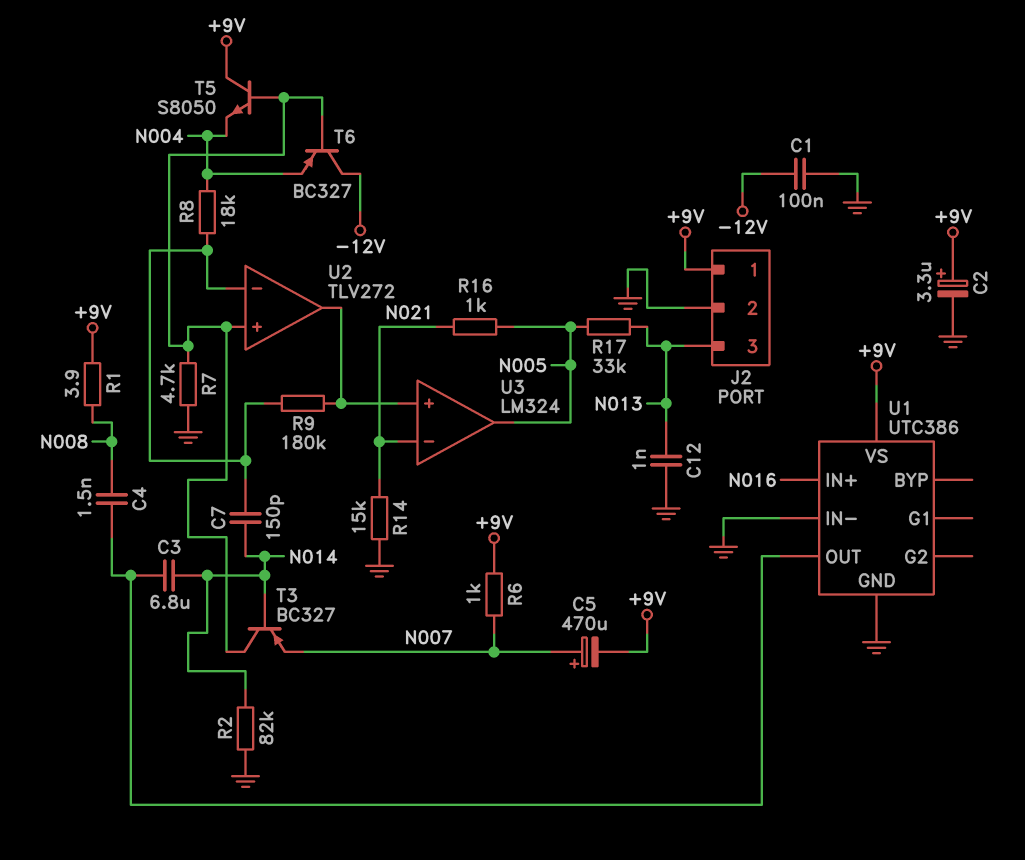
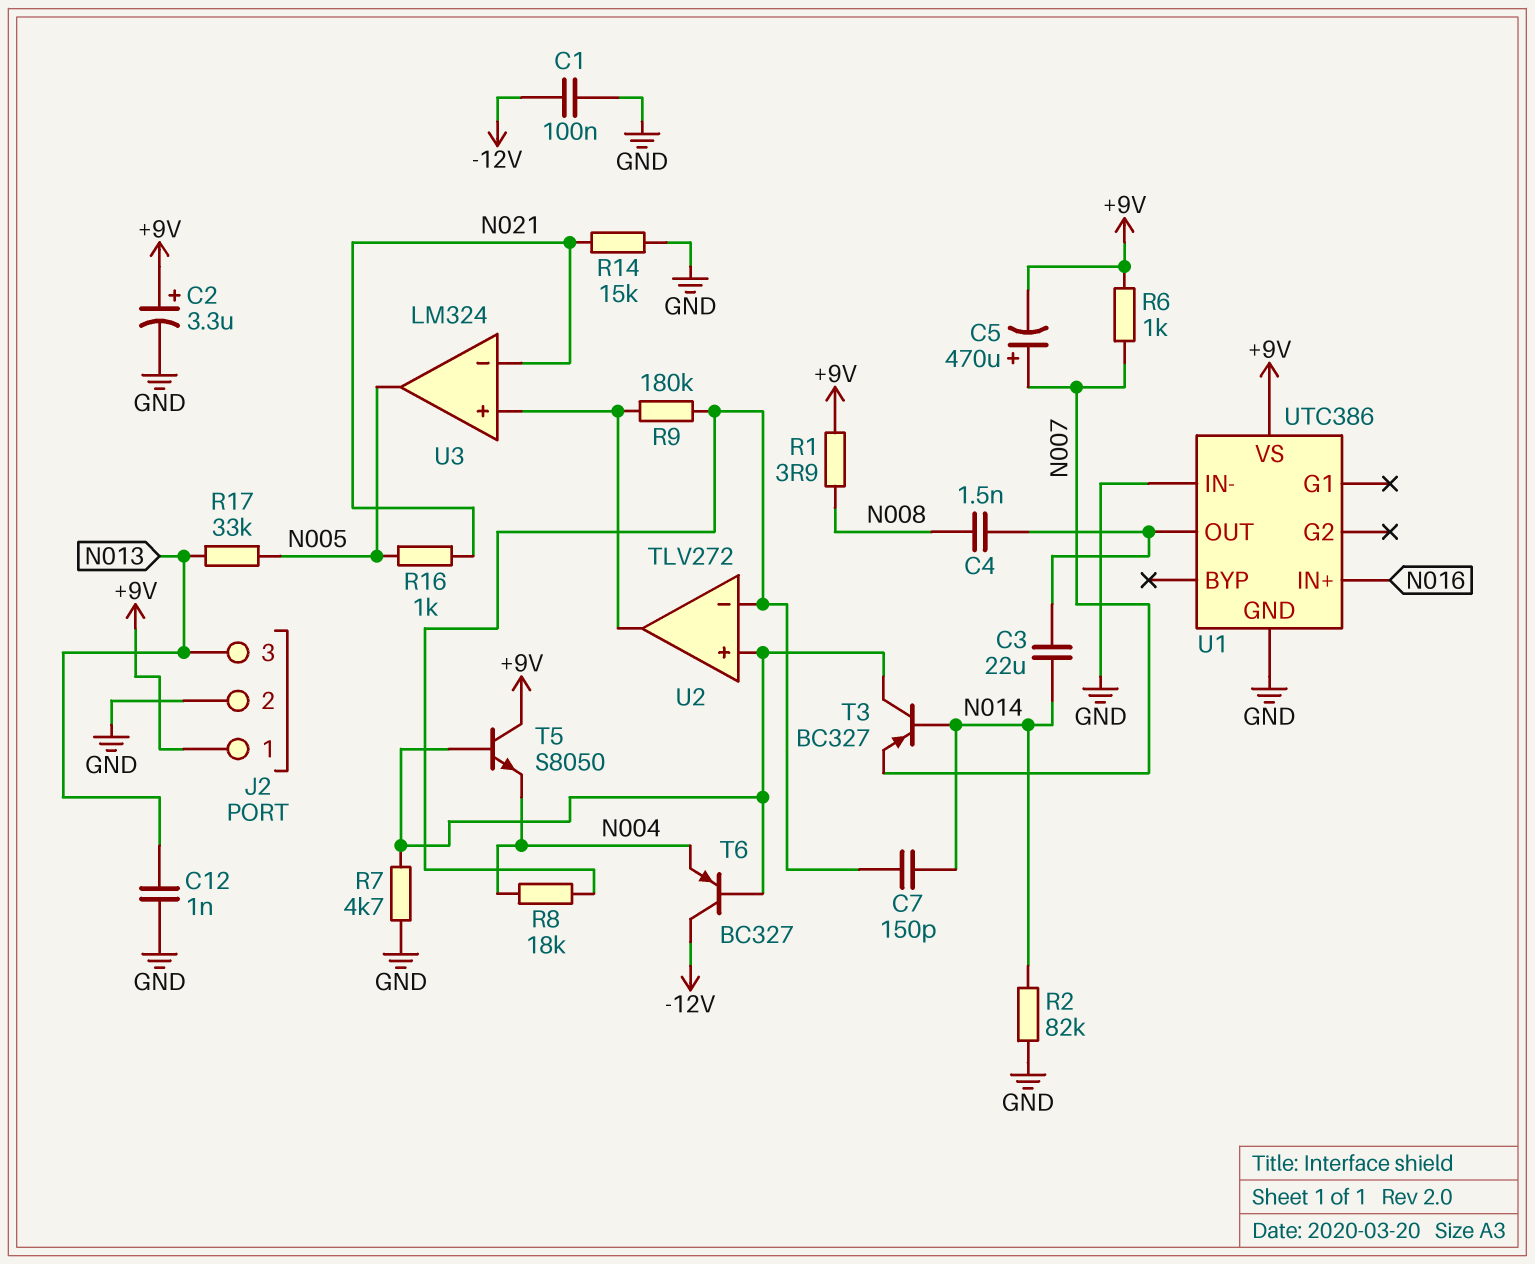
C3: 6.8uF (N014, U1/OUT) -> 22uF (N014, U1/OUT)

